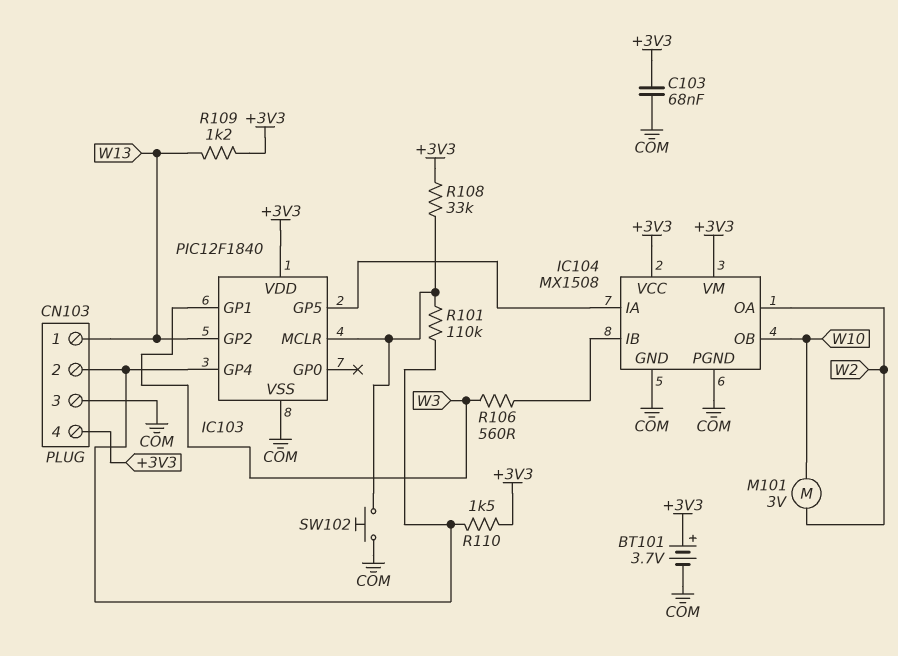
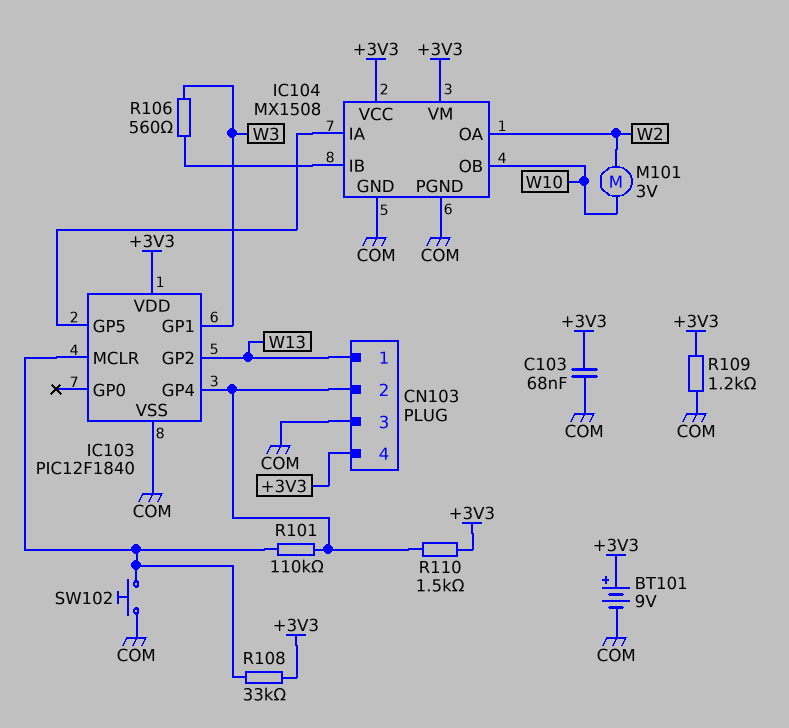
BT101: 3.7V (plus +3V3, minus COM) -> 9V (plus +3V3, minus COM)
R109: 1.2k (+3V3, W13) -> 1.2k (+3V3, COM)

